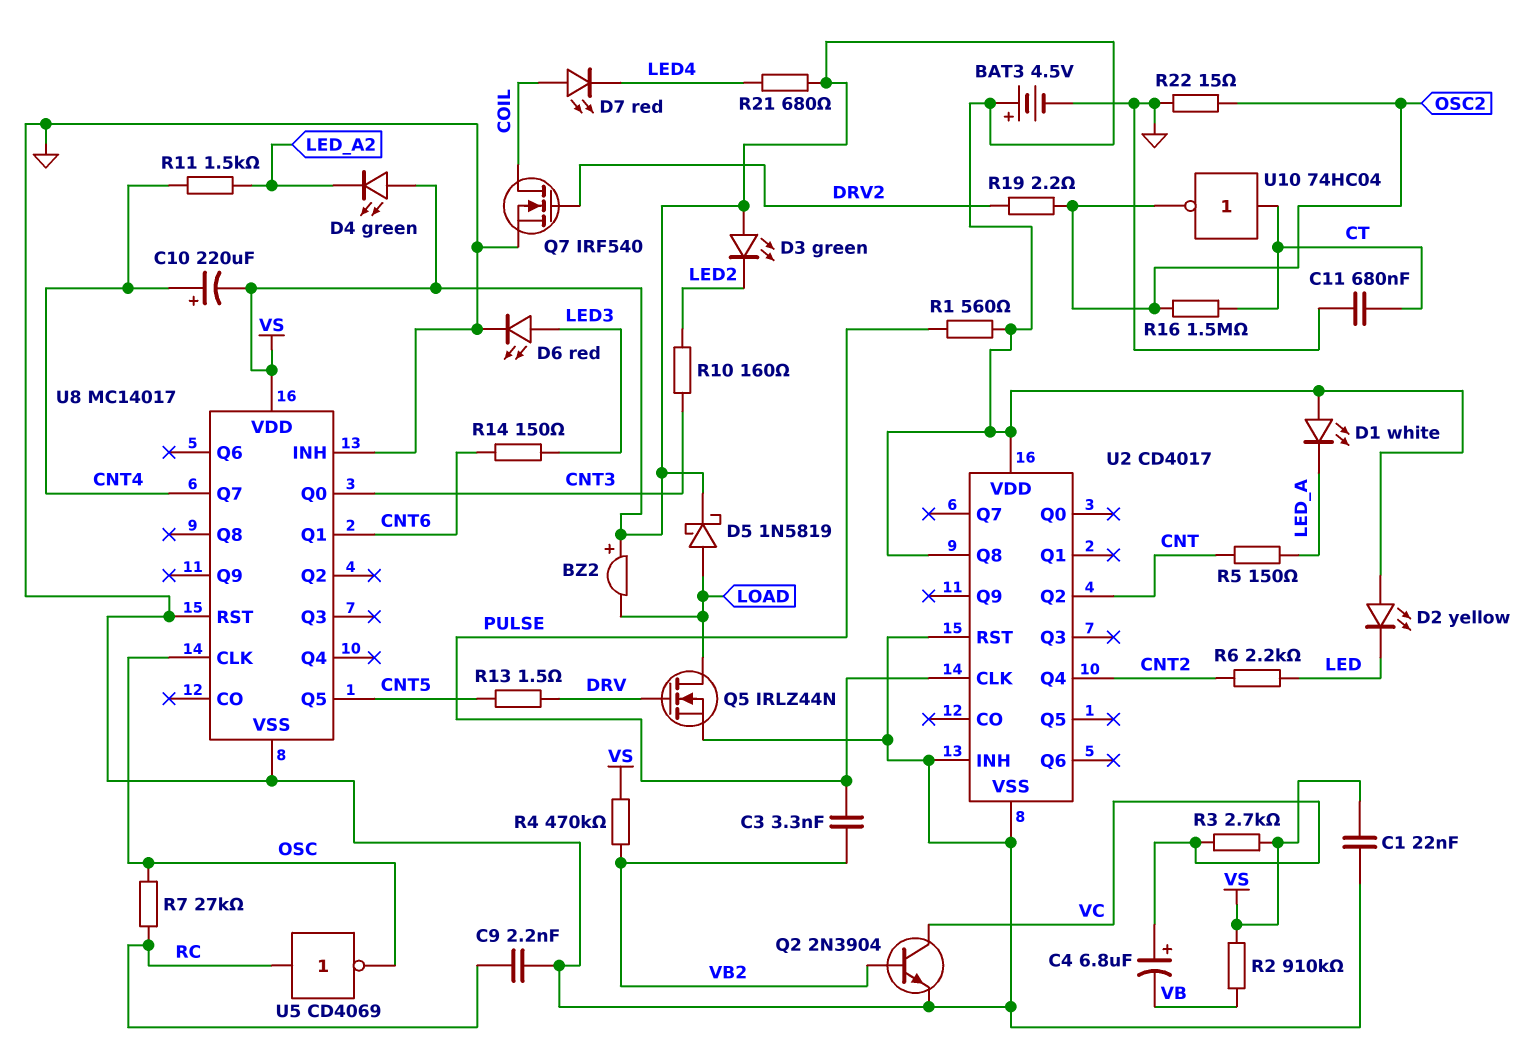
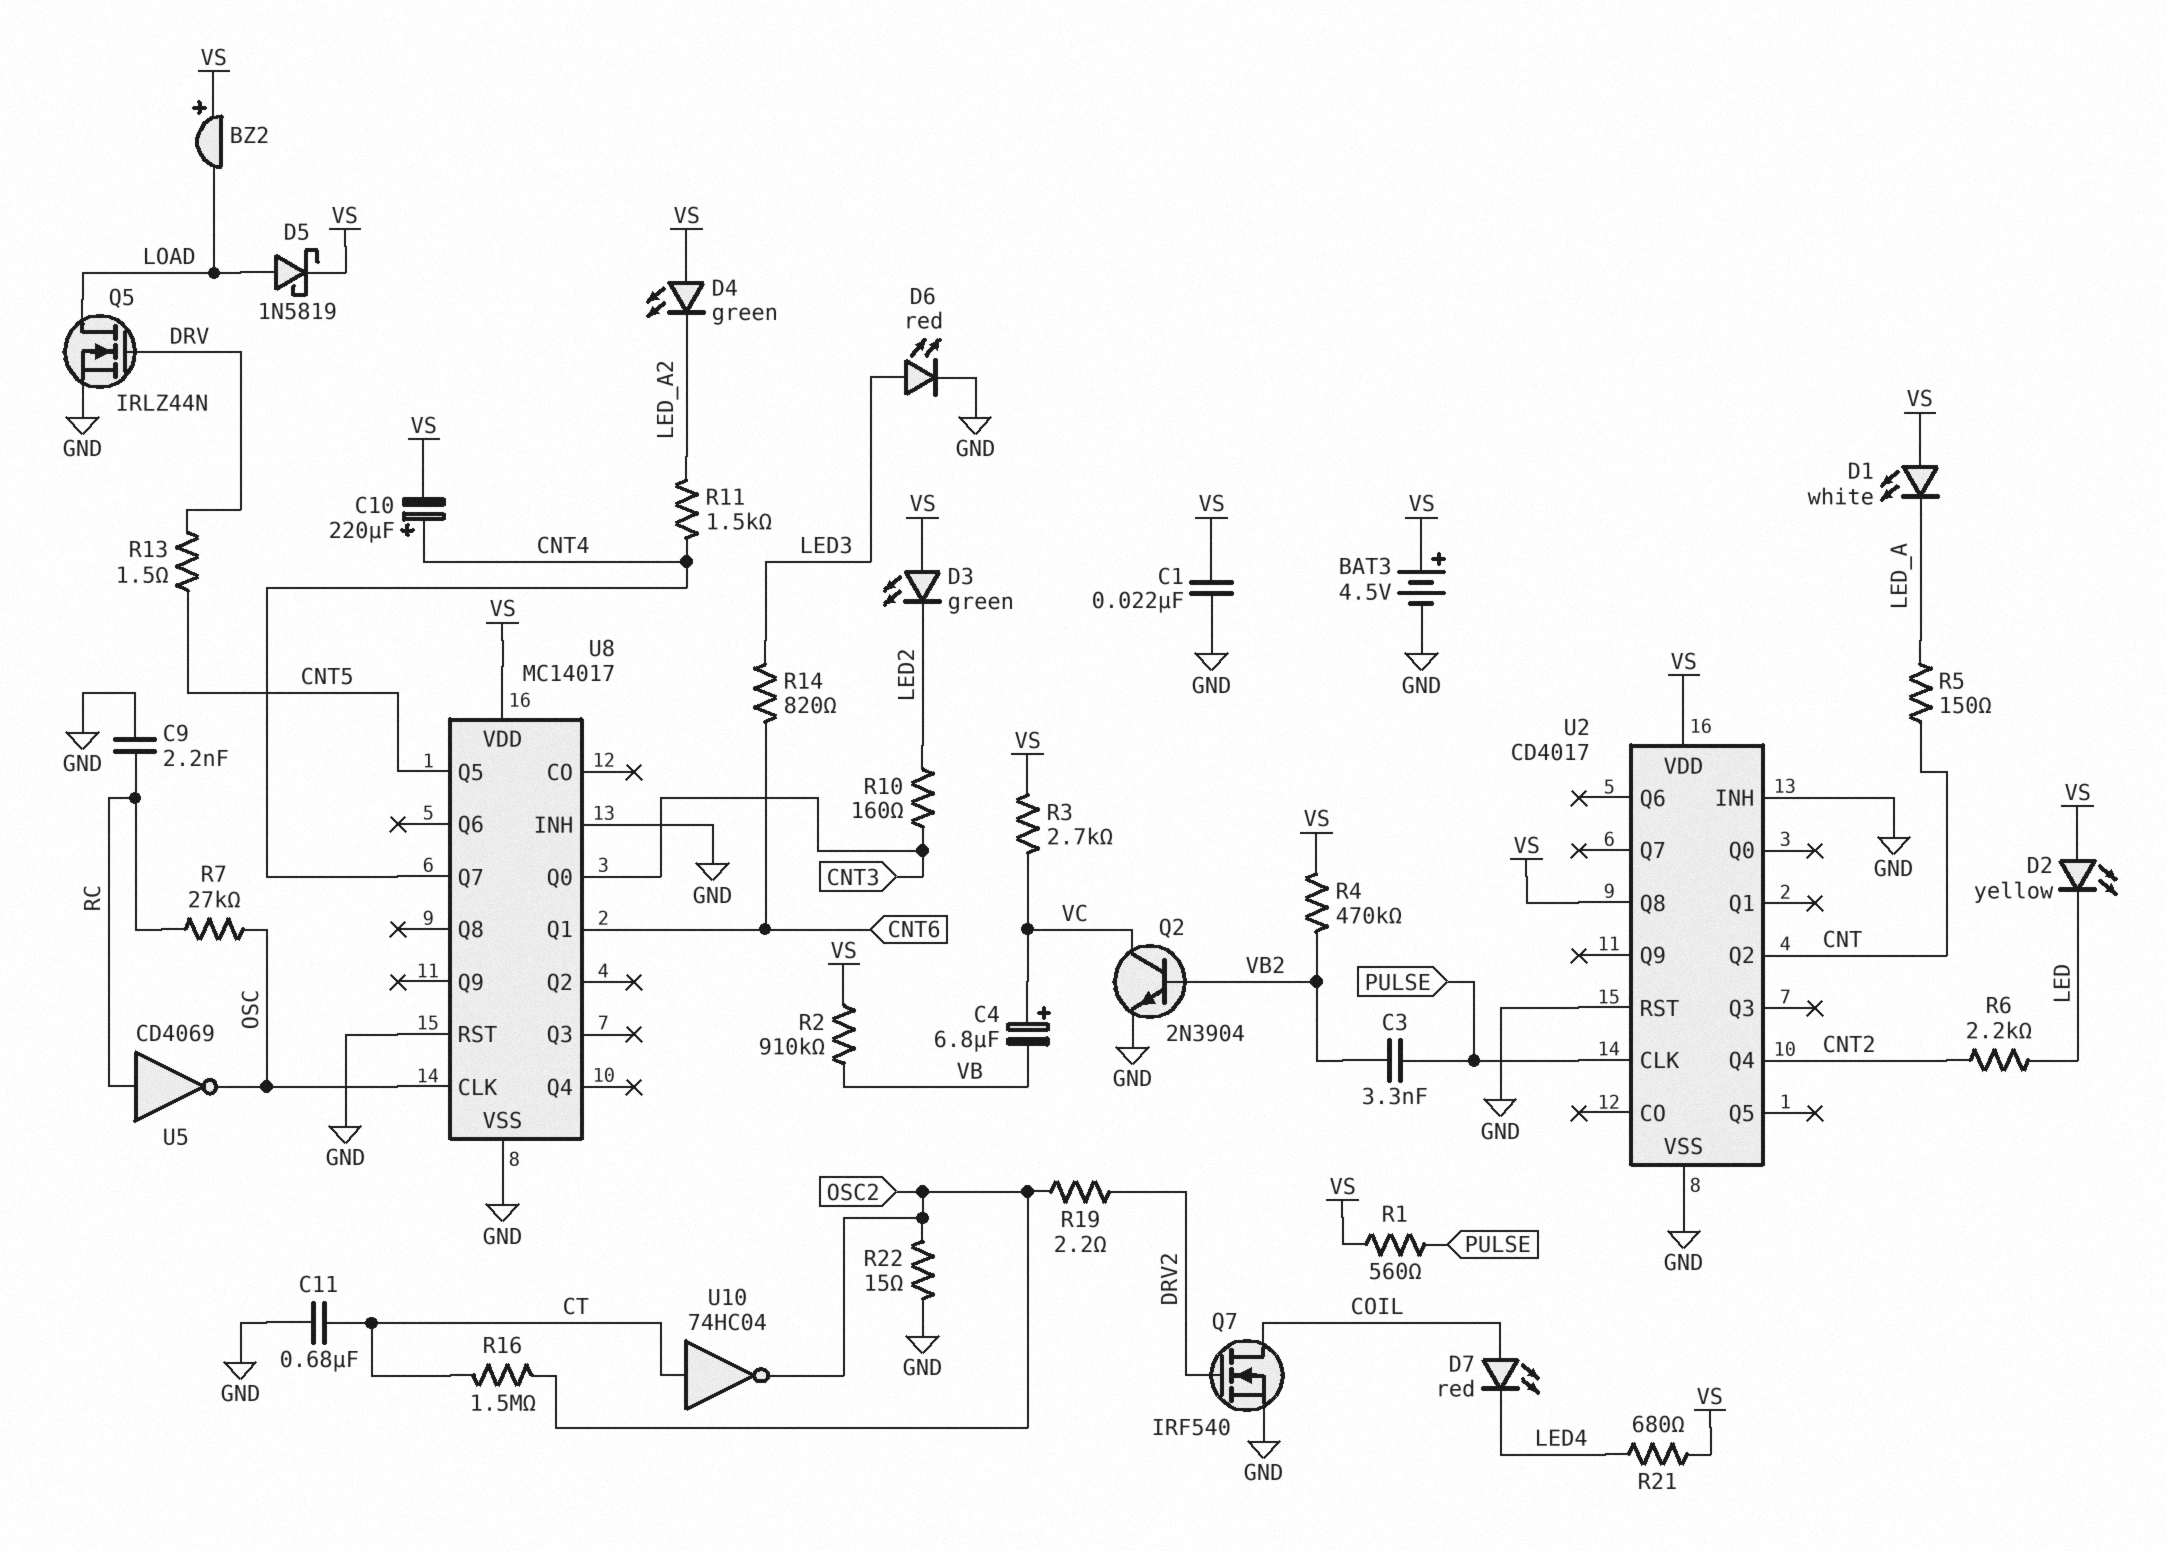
R14: 150 (CNT6, LED3) -> 820 (CNT6, LED3)

